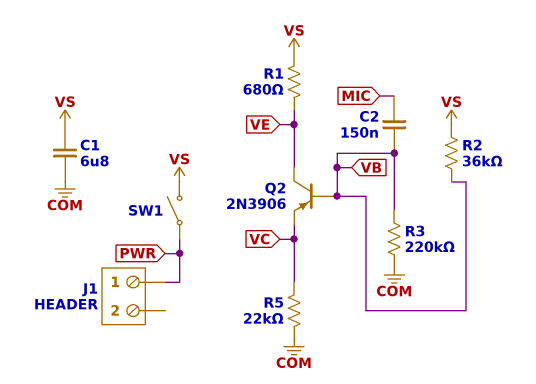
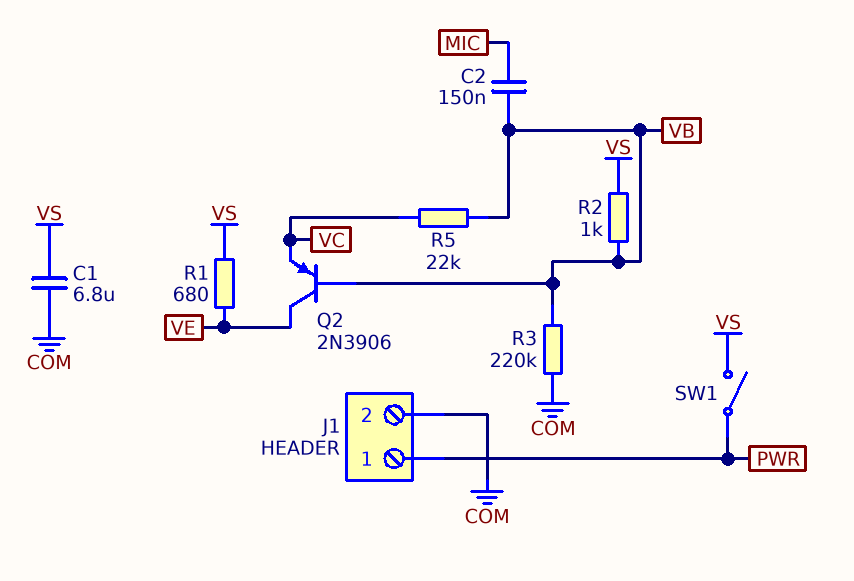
J1 pin 2: none -> COM
R2: 36k (VB, VS) -> 1k (VB, VS)
R5: 22k (COM, VC) -> 22k (VB, VC)

